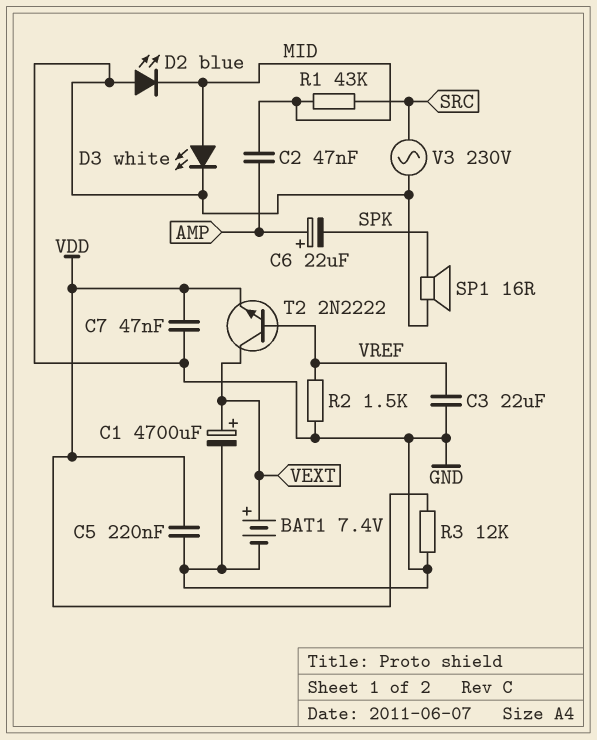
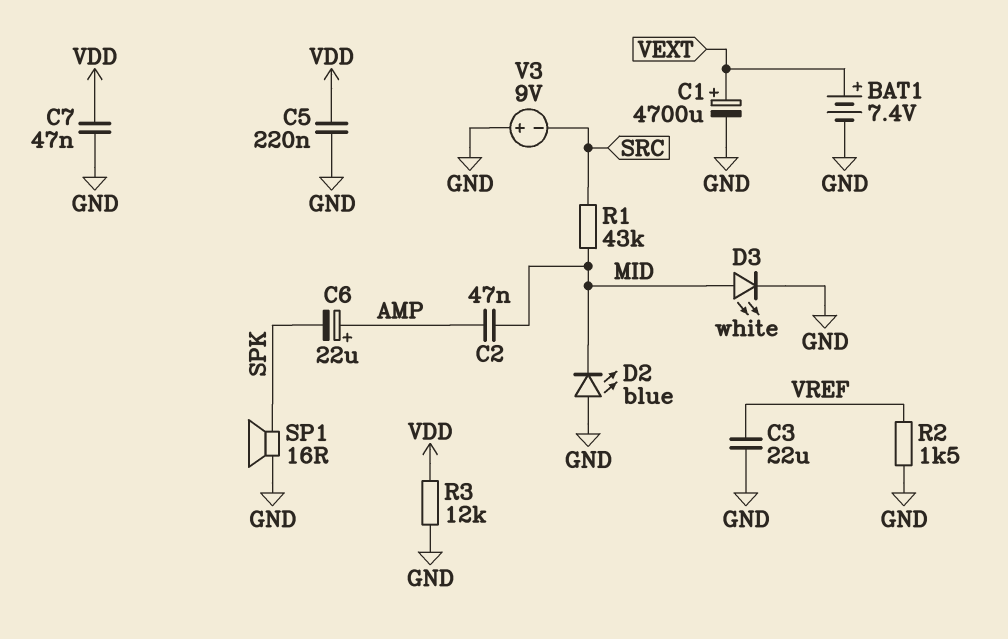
T2: NPN 2N2222 (B VREF, C VEXT, E VDD) -> none
V3: AC 230V (GND, SRC) -> 9V (plus GND, minus SRC)

